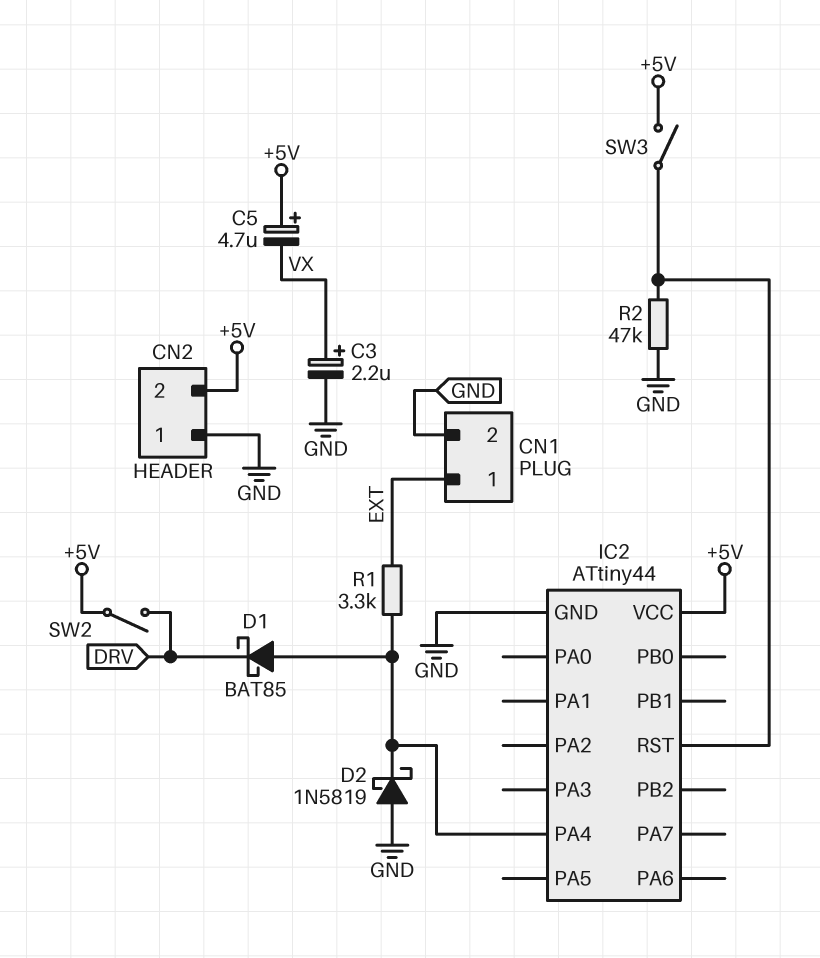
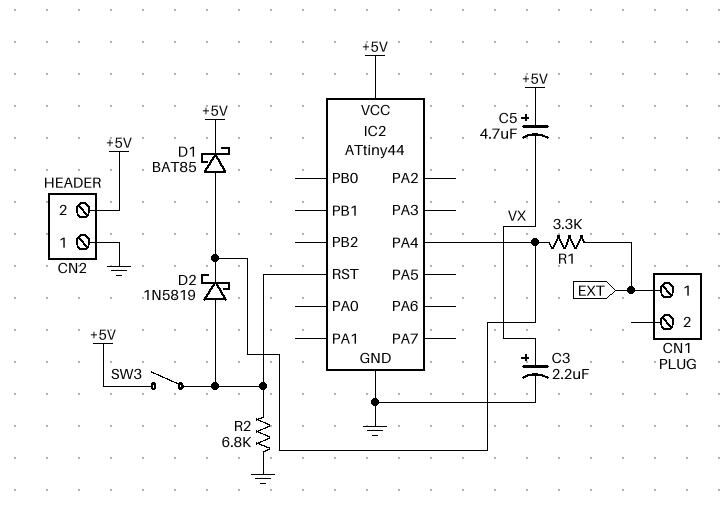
CN1 pin 2: GND -> none
D1: schottky BAT85 (A IC2/PA4, K DRV) -> schottky BAT85 (A IC2/PA4, K +5V)
D2: schottky 1N5819 (A GND, K IC2/PA4) -> schottky 1N5819 (A IC2/RST, K IC2/PA4)
R2: 47k (GND, IC2/RST) -> 6.8k (GND, IC2/RST)
SW2: switch (+5V, DRV) -> none

